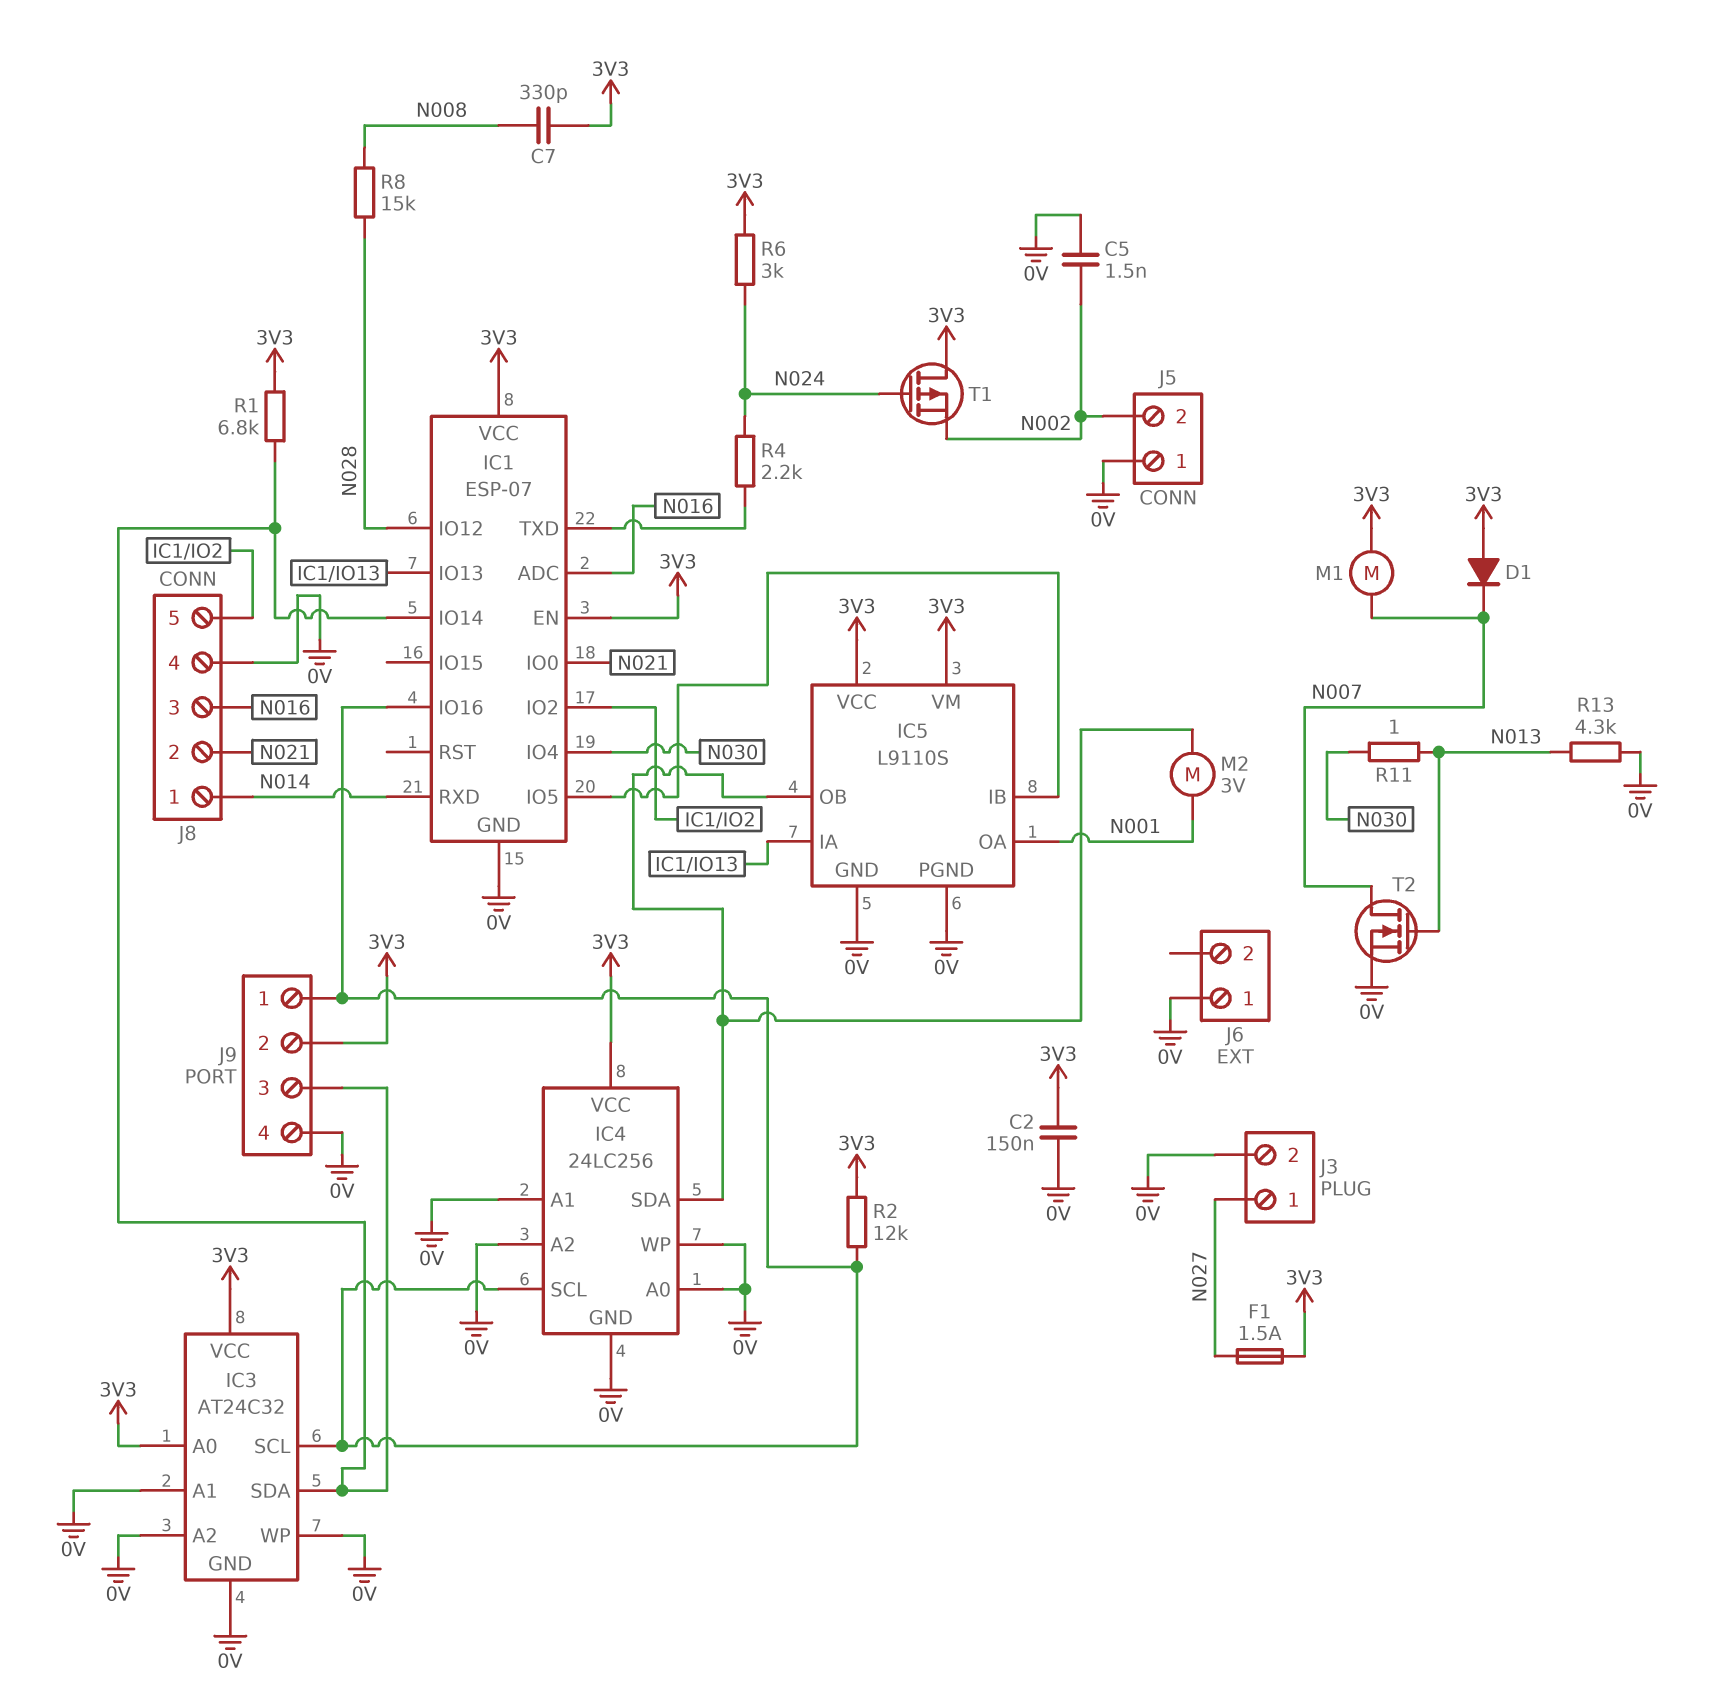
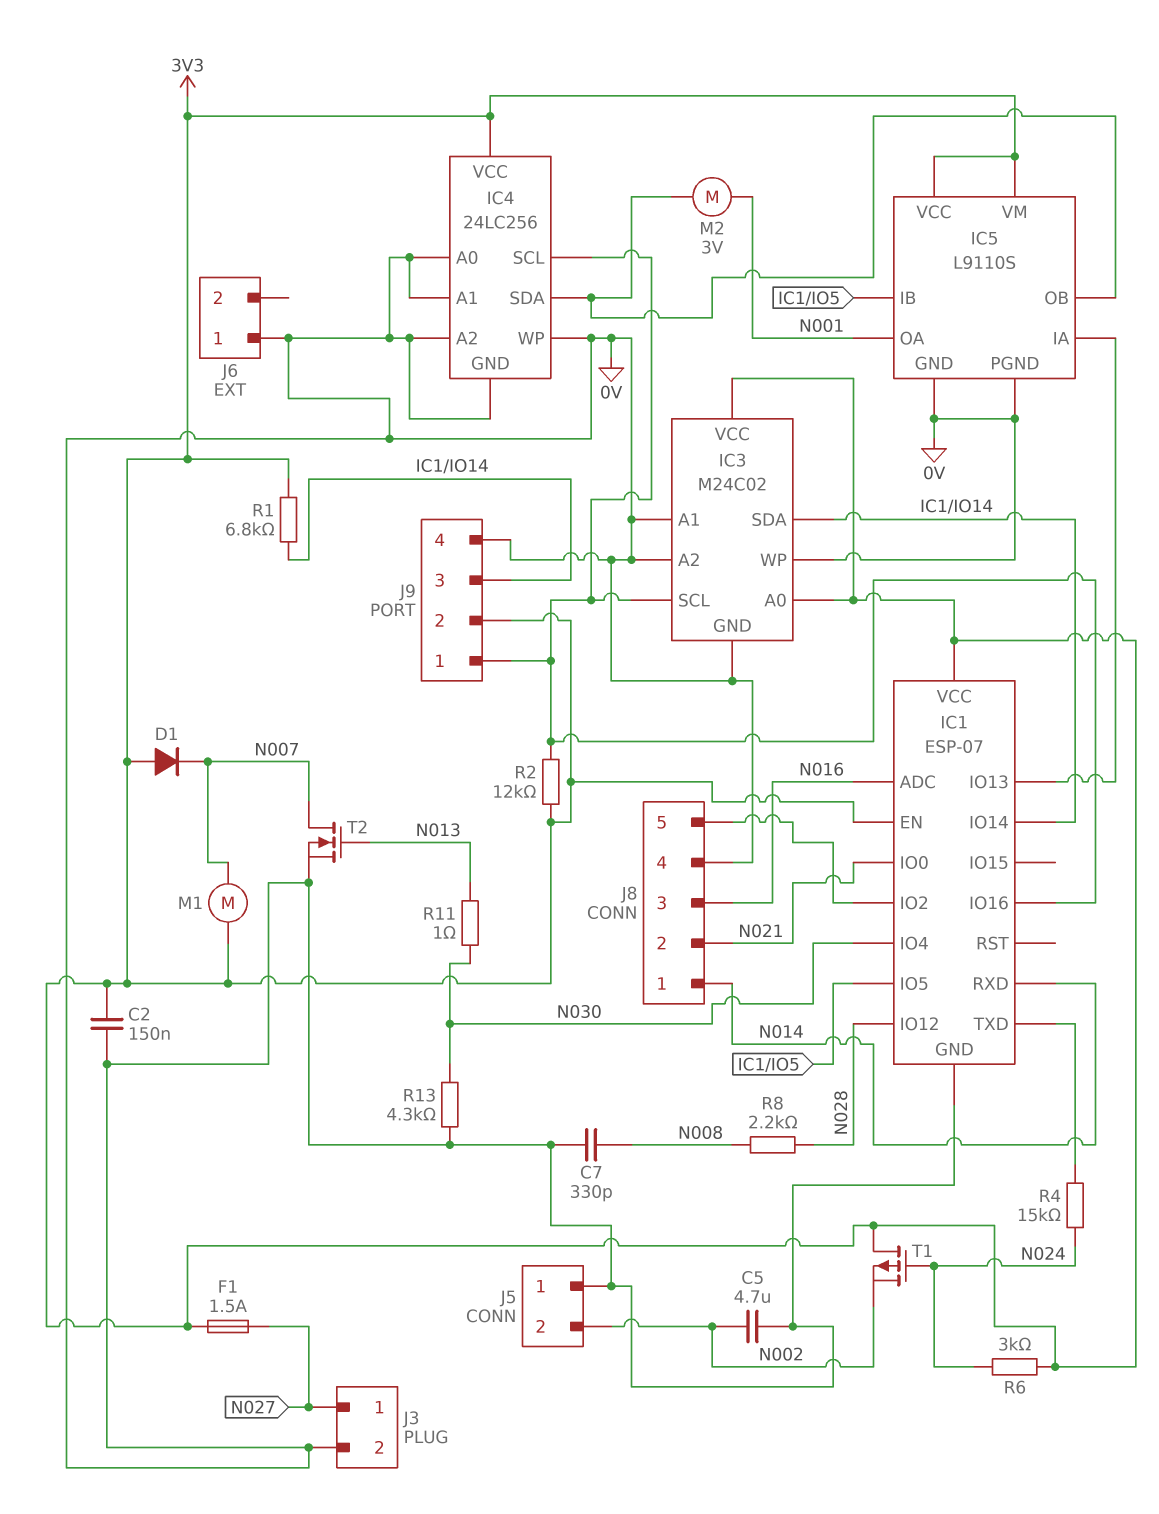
C5: 1.5nF (0V, N002) -> 4.7uF (0V, N002)
C7: 330pF (3V3, N008) -> 330pF (0V, N008)
IC3: AT24C32 -> M24C02
R4: 2.2k (IC1/TXD, N024) -> 15k (IC1/TXD, N024)
R8: 15k (N008, N028) -> 2.2k (N008, N028)
R13: 4.3k (0V, N013) -> 4.3k (0V, N030)

